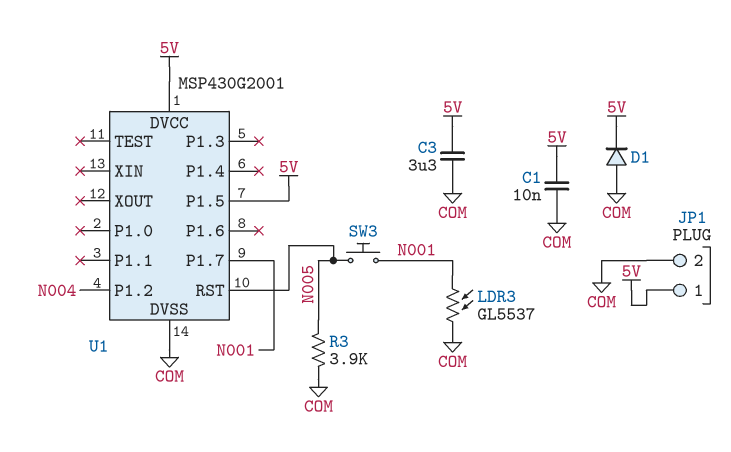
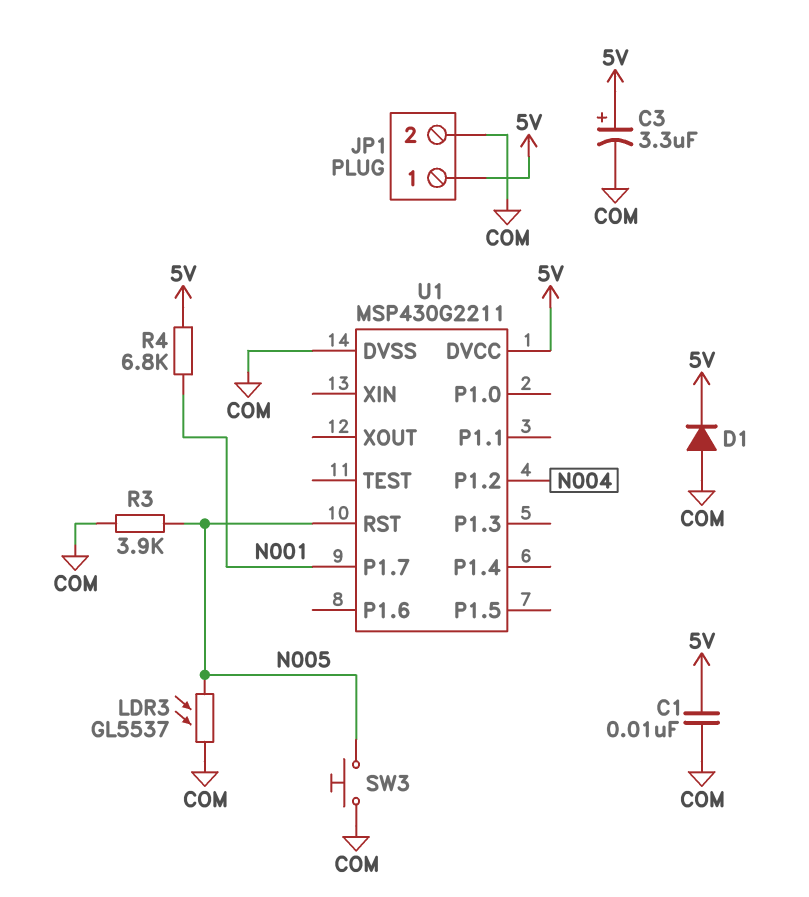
C3: 3.3uF (5V, COM) -> 3.3uF (plus 5V, minus COM)
LDR3: GL5537 (COM, N001) -> GL5537 (COM, N005)
R4: none -> 6.8k (5V, N001)
SW3: button (N001, N005) -> button (COM, N005)
U1: MSP430G2001 -> MSP430G2211
U1 pin P1.5: 5V -> none

